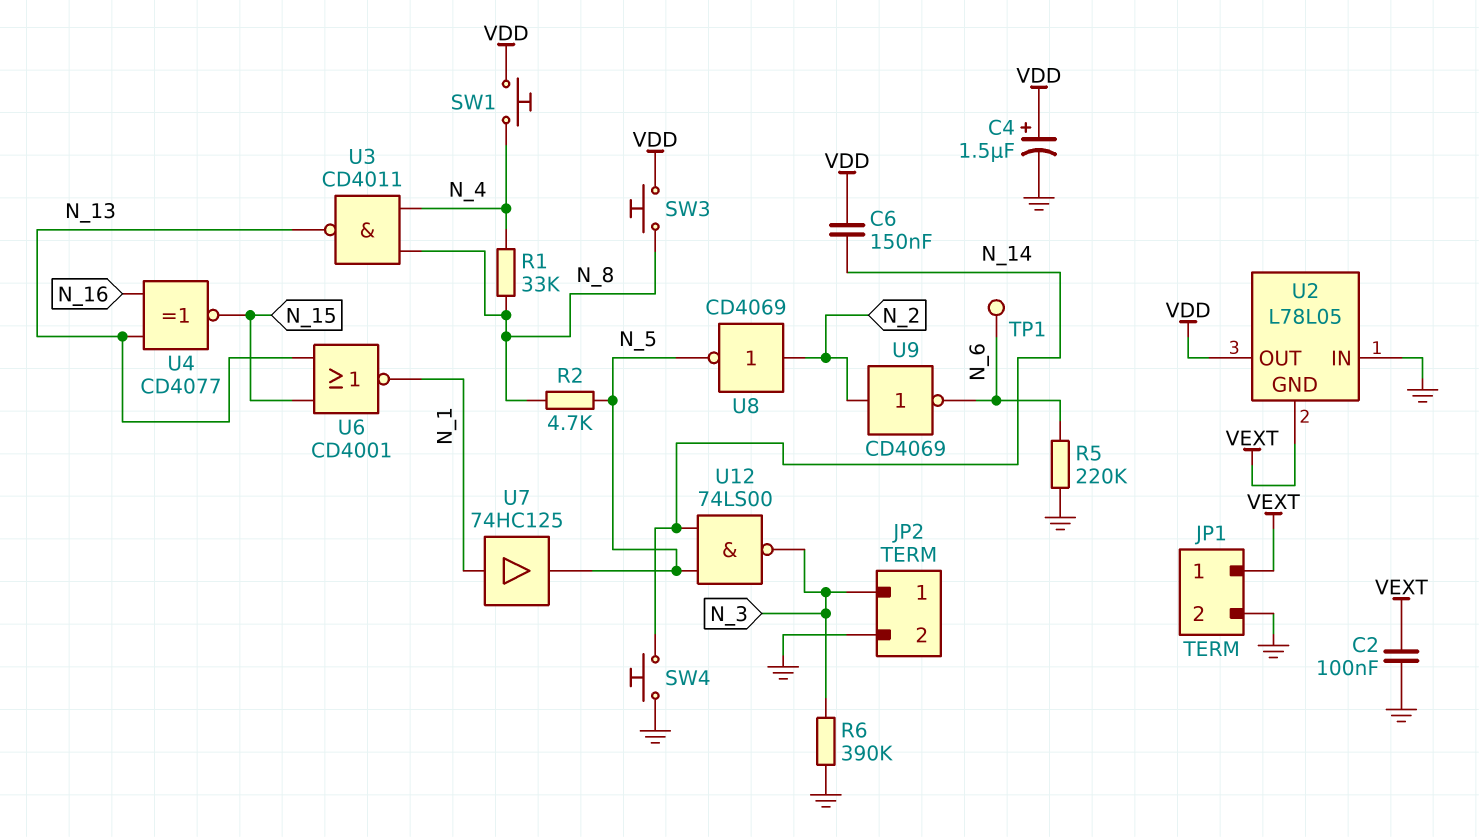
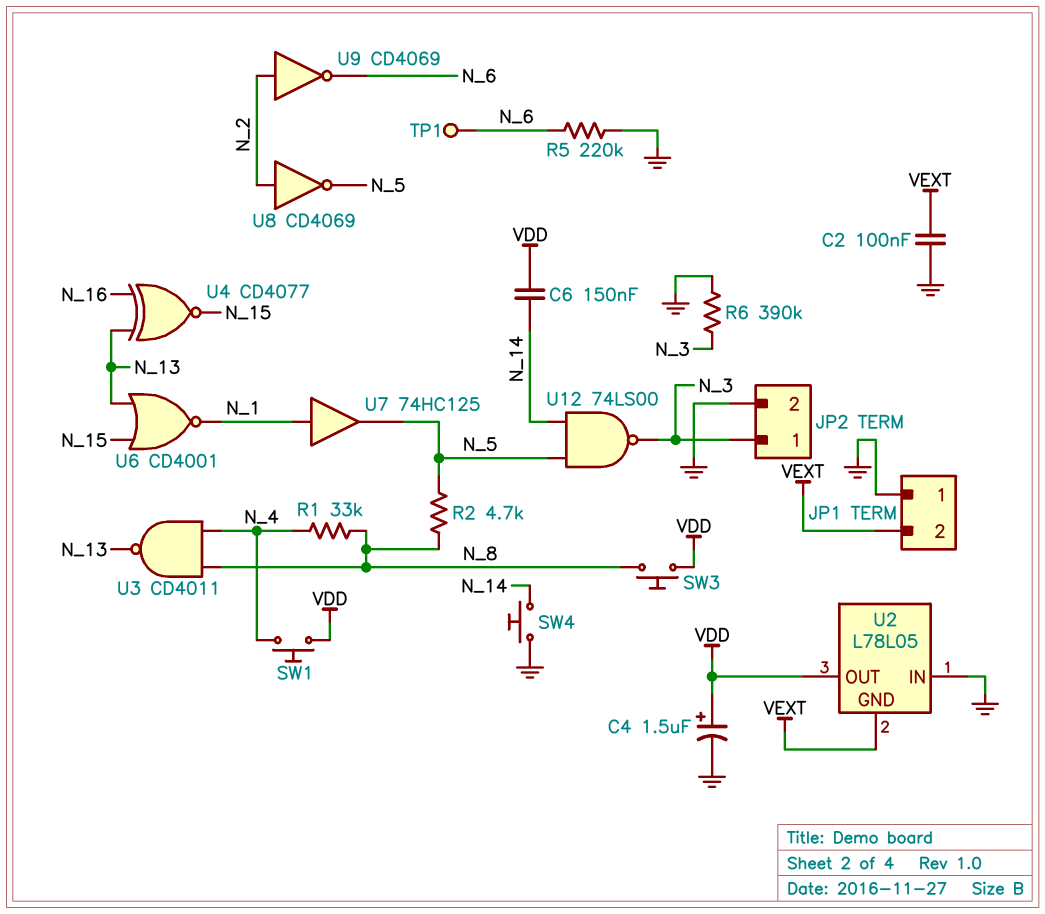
JP1 pin 1: VEXT -> GND
JP1 pin 2: GND -> VEXT

